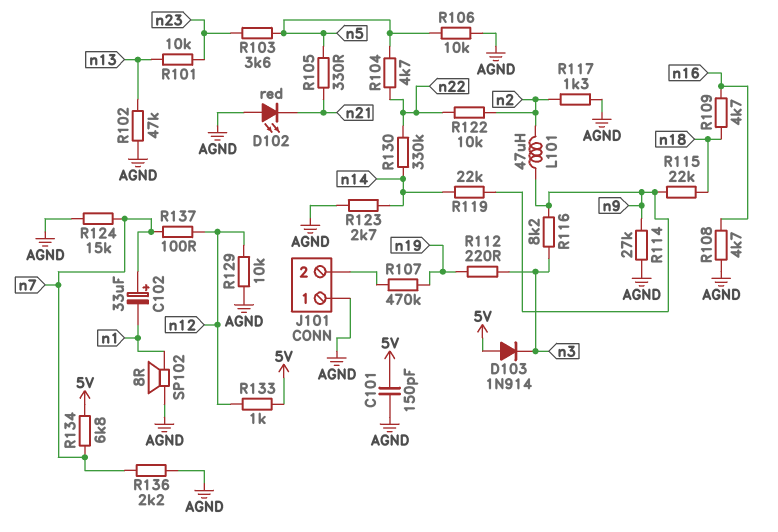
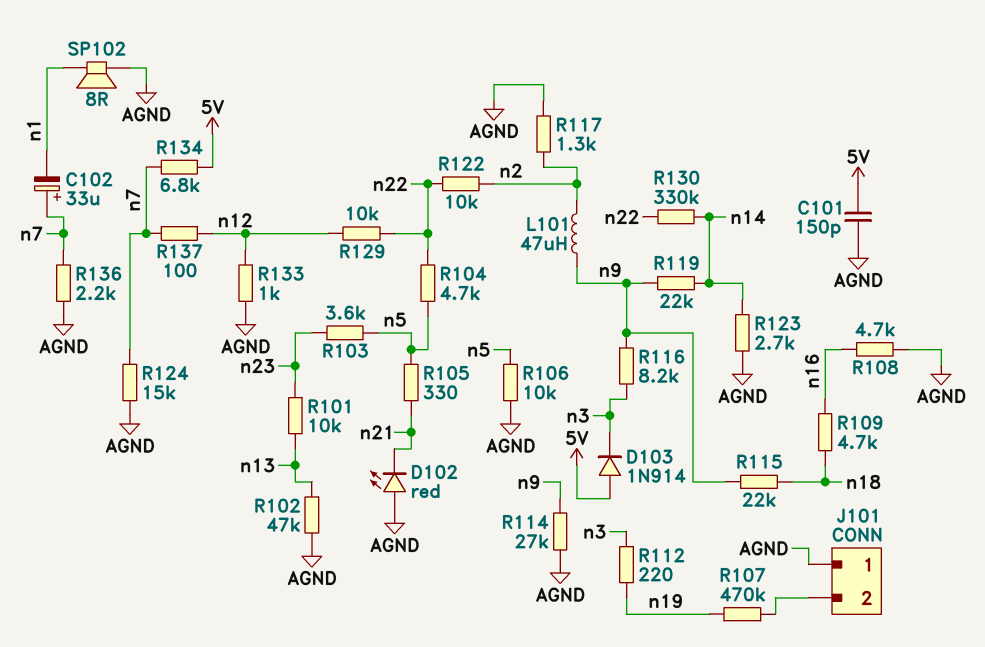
R129: 10k (AGND, n12) -> 10k (n12, n22)
R133: 1k (5V, n12) -> 1k (AGND, n12)

